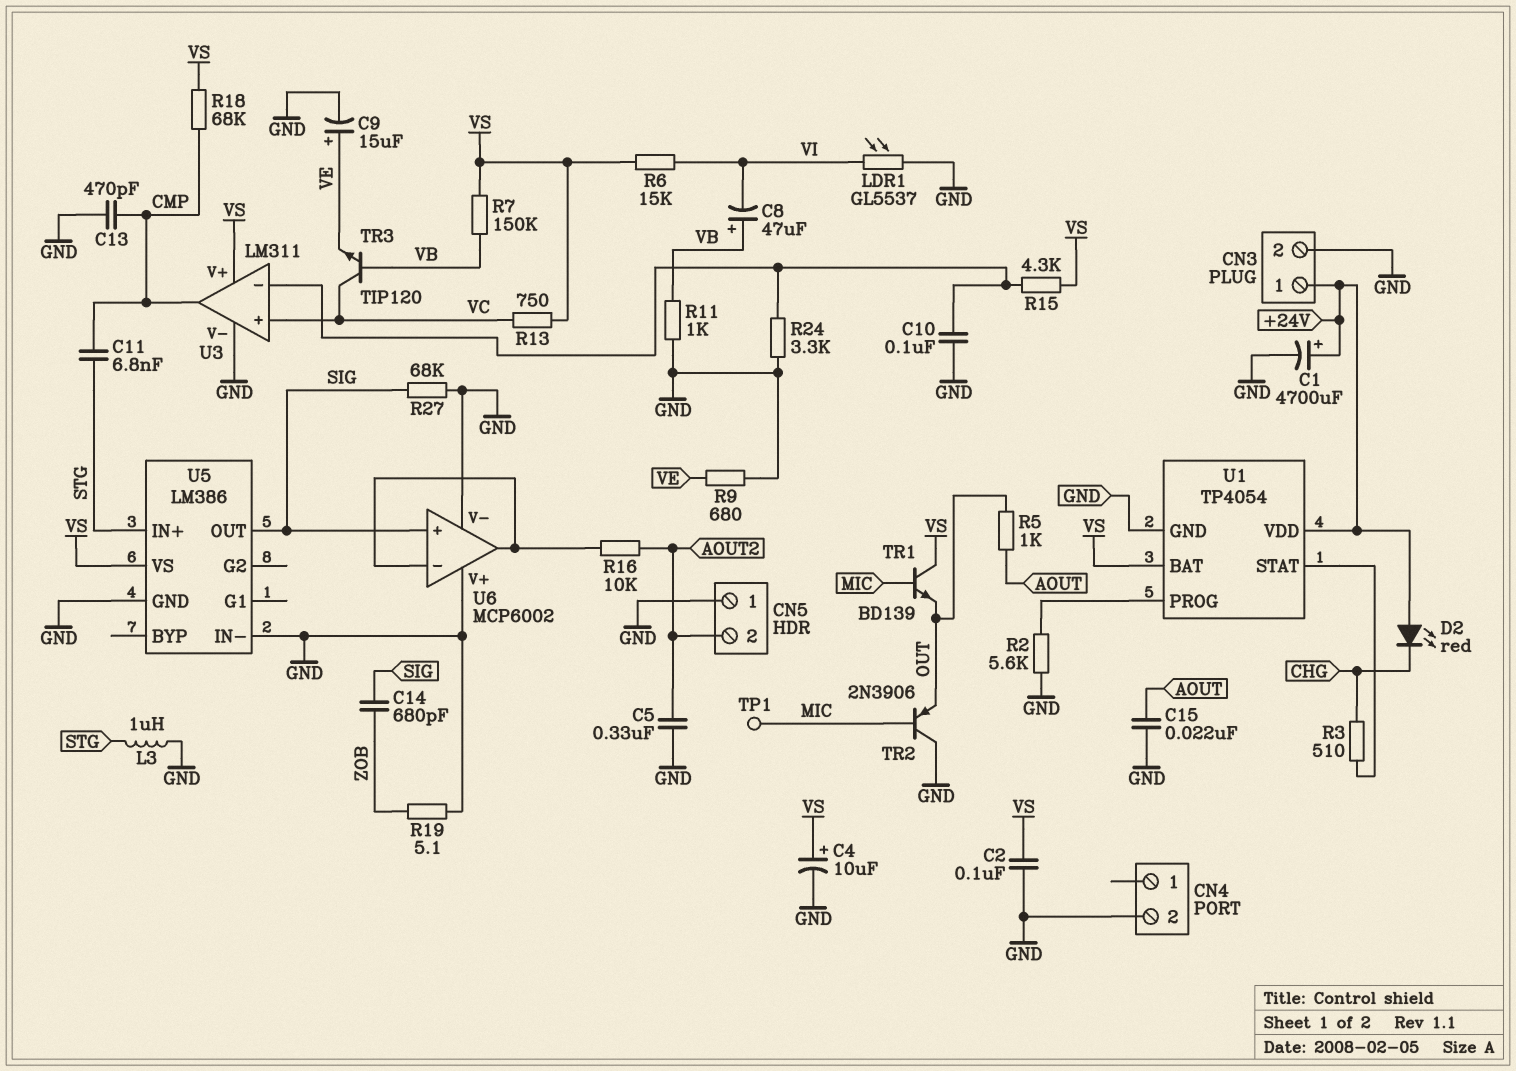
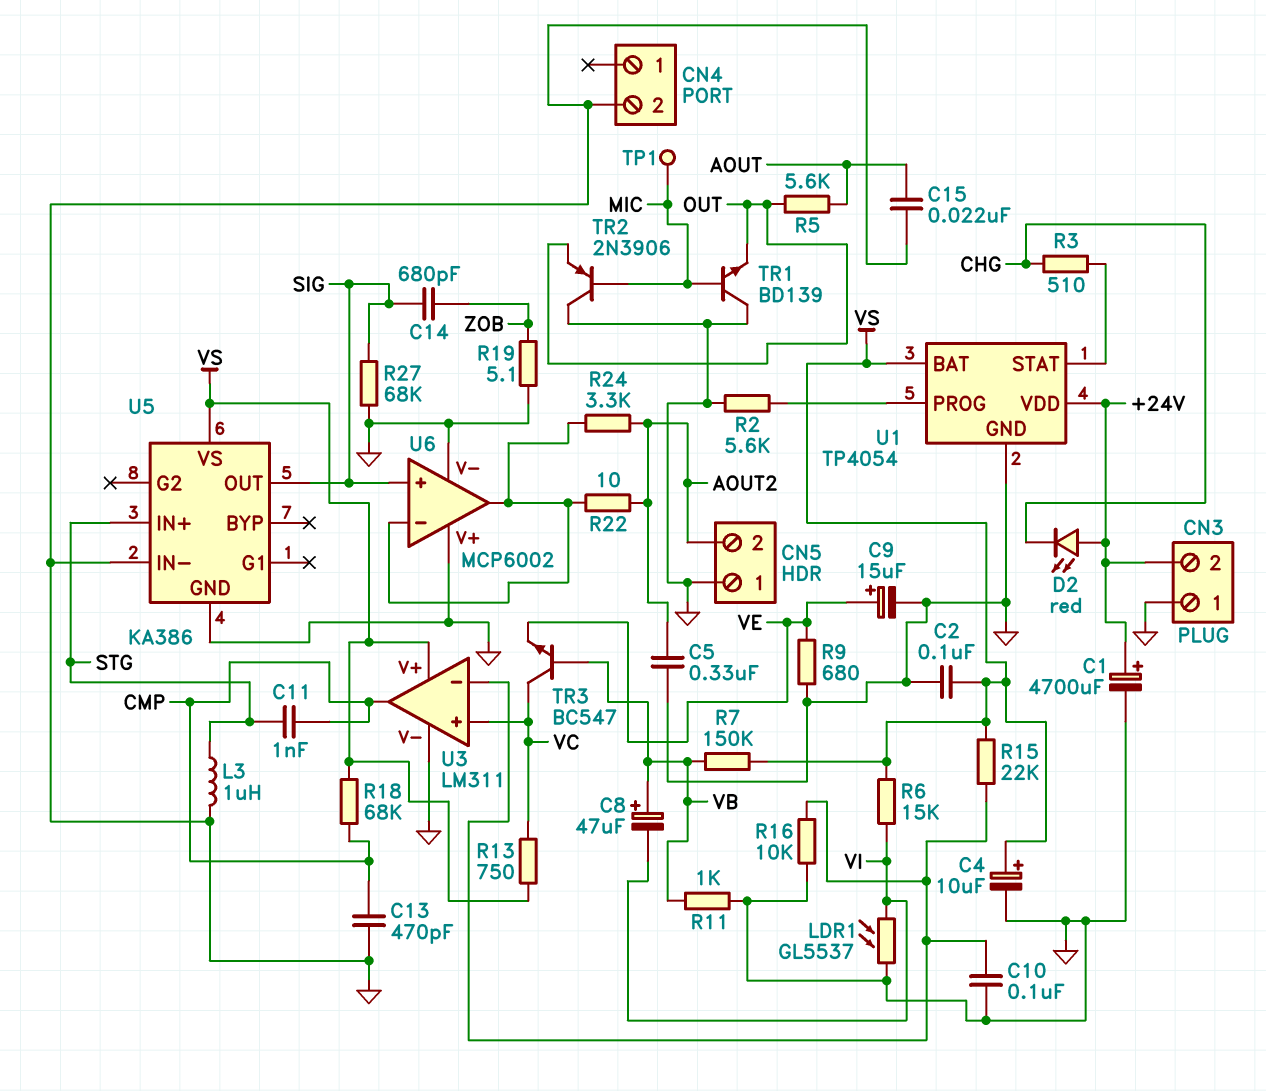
C11: 6.8nF (CMP, STG) -> 1nF (CMP, STG)
CN3 pin 1: +24V -> GND
CN3 pin 2: GND -> +24V
R5: 1k (AOUT, OUT) -> 5.6k (AOUT, OUT)
R15: 4.3k (U3/in-, VS) -> 22k (U3/in-, VS)
R16: 10k (AOUT2, U6/in-) -> 10k (GND, U3/in-)
R22: none -> 10 (AOUT2, U6/in-)
R24: 3.3k (GND, U3/in-) -> 3.3k (AOUT2, U6/in-)
TR1: NPN BD139 (B MIC, C VS, E OUT) -> NPN BD139 (B MIC, C GND, E OUT)
TR3: NPN TIP120 (B VB, C VC, E VE) -> NPN BC547 (B VB, C VC, E VE)
U5: LM386 -> KA386

